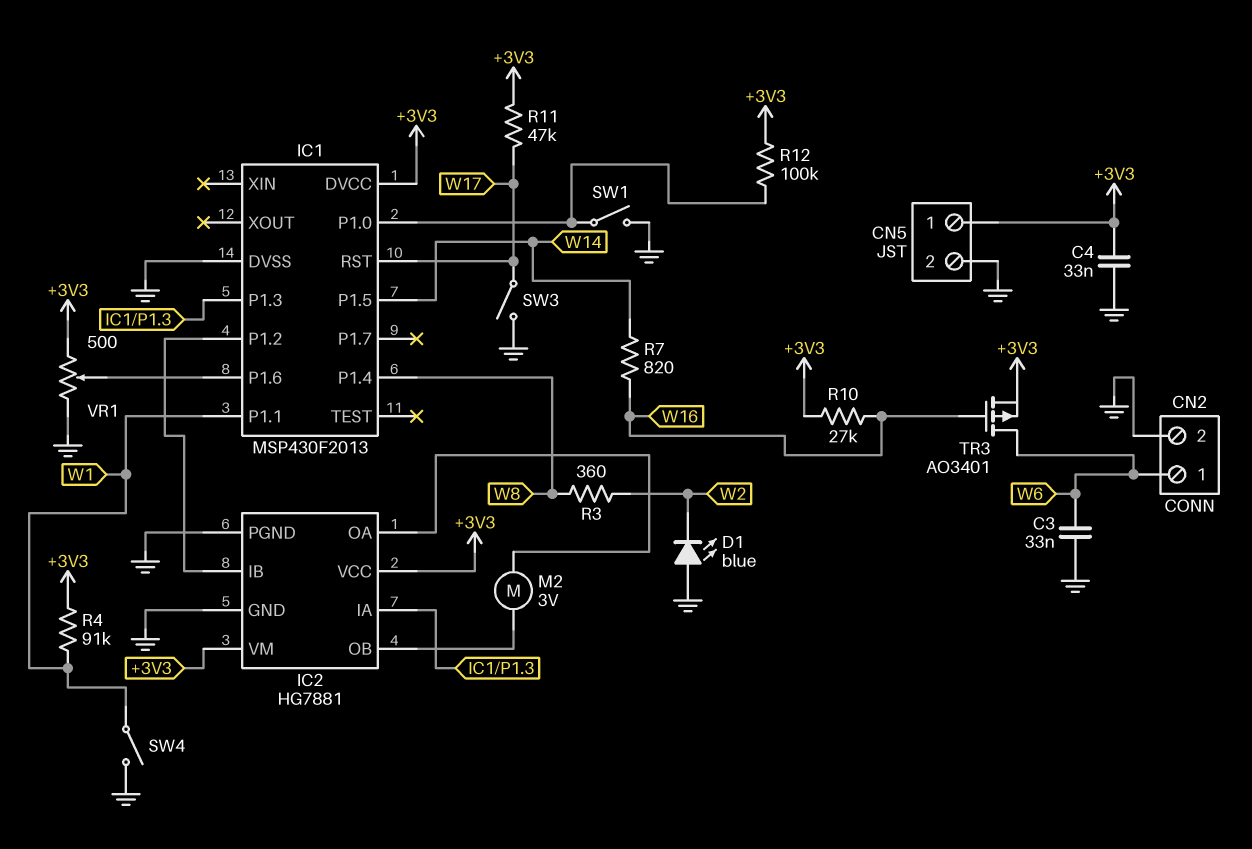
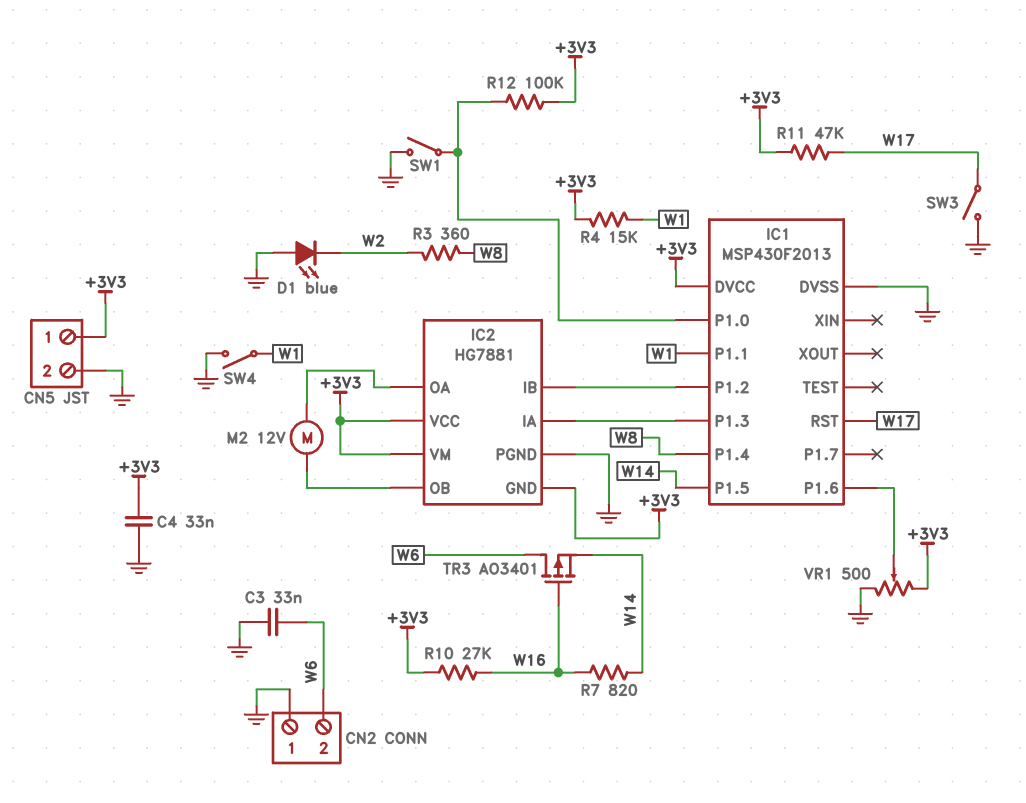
CN2 pin 1: W6 -> GND
CN2 pin 2: GND -> W6
IC2 pin GND: GND -> +3V3
M2: motor 3V (IC2/OA, IC2/OB) -> motor 12V (IC2/OA, IC2/OB)
R4: 91k (+3V3, W1) -> 15k (+3V3, W1)
TR3: PMOS AO3401 (G W16, D W6, S +3V3) -> PMOS AO3401 (G W16, D W6, S W14)

